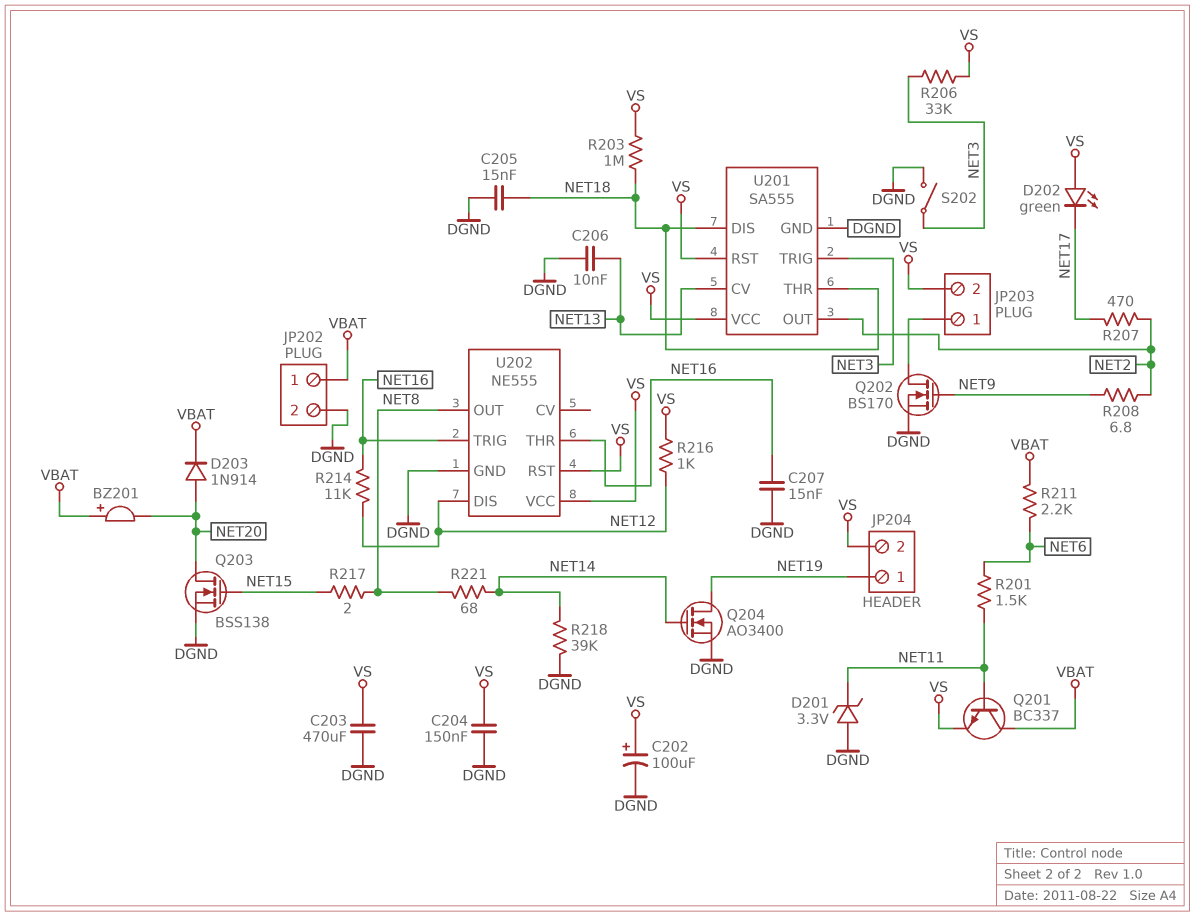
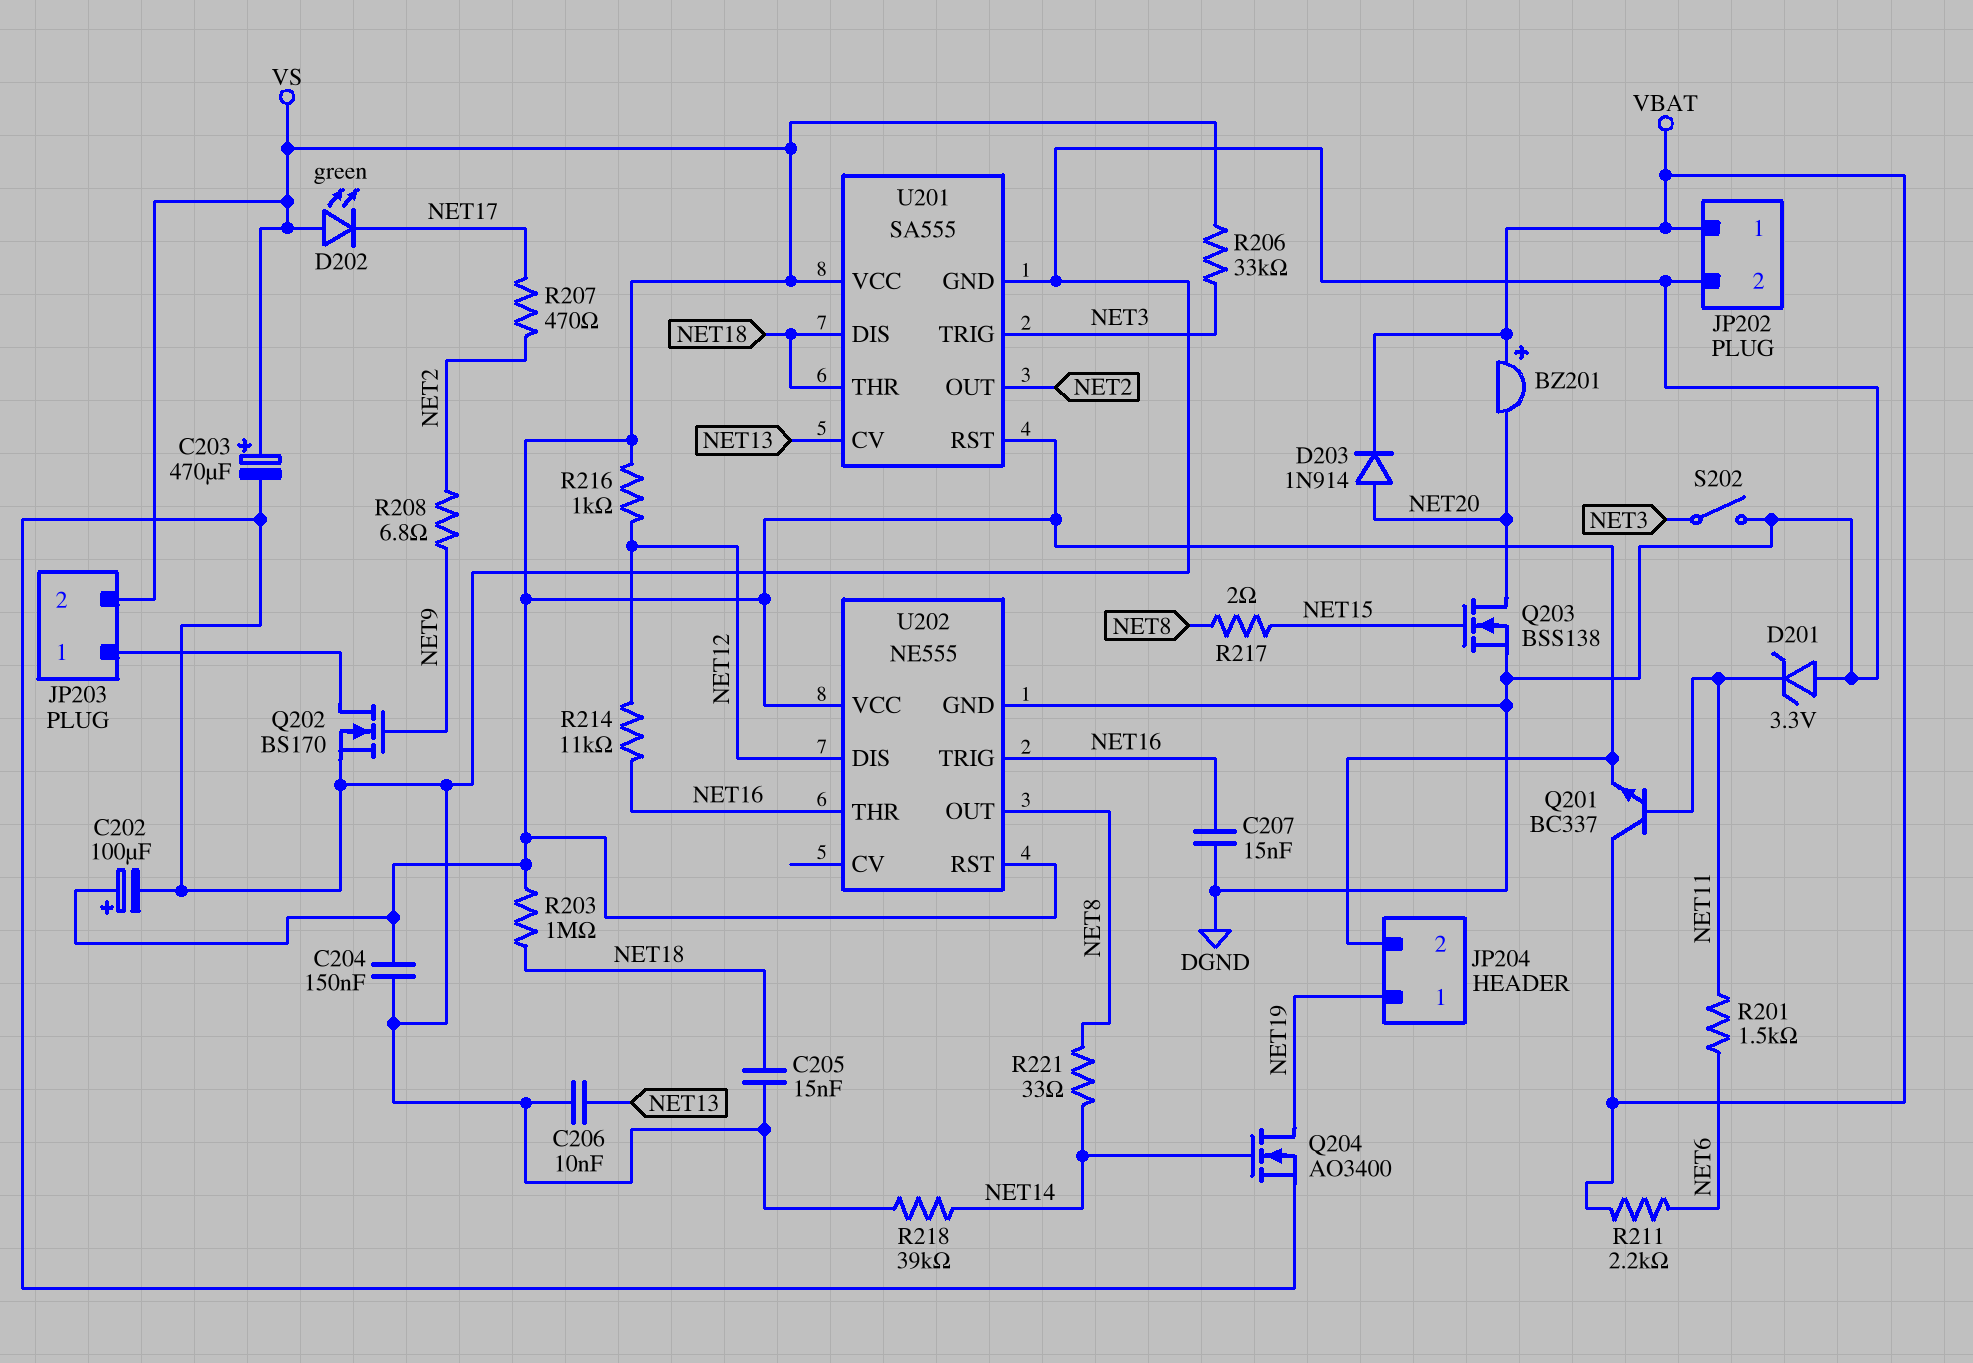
C203: 470uF (DGND, VS) -> 470uF (plus VS, minus DGND)
R221: 68 (NET8, NET14) -> 33 (NET8, NET14)

